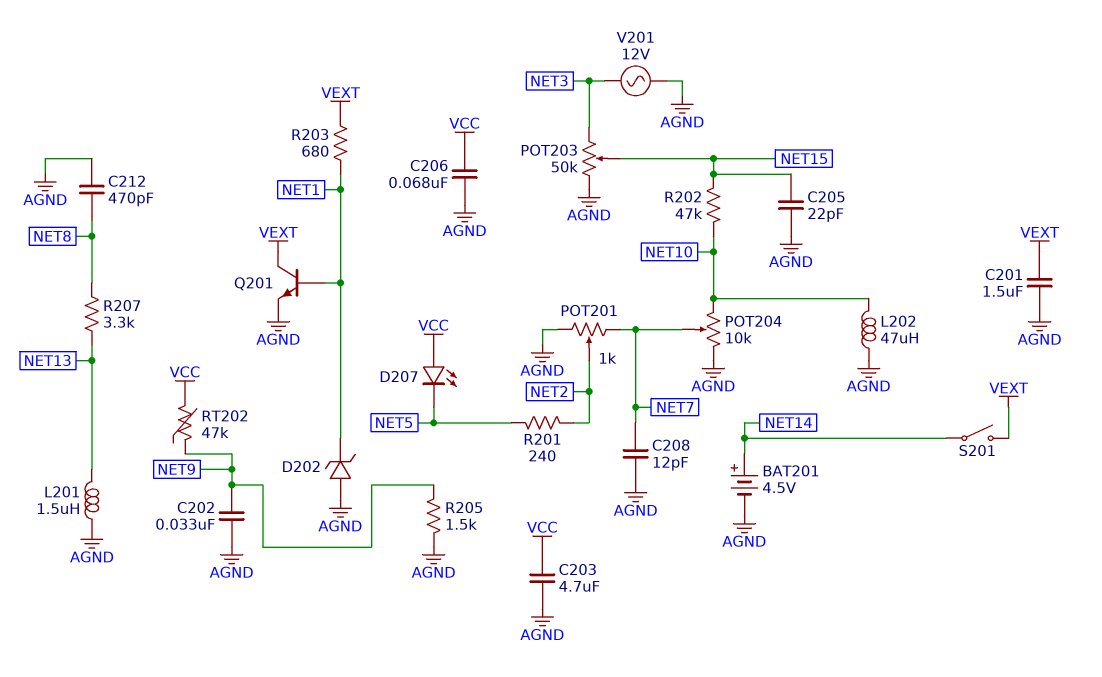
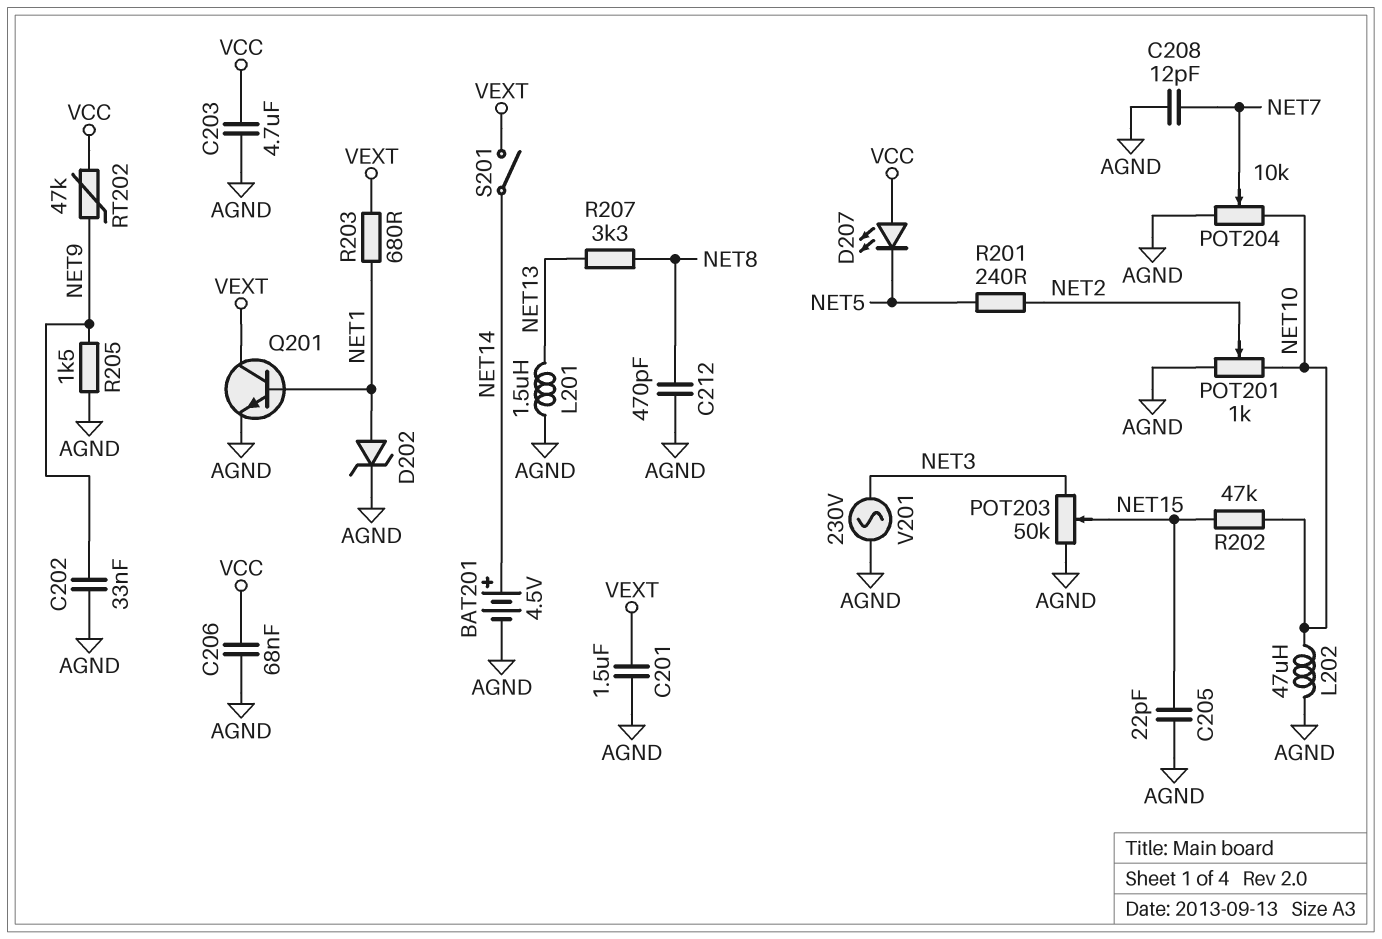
D202: zener (A AGND, K NET1) -> zener (A NET1, K AGND)
POT201: 1k (AGND, NET7, wiper NET2) -> 1k (AGND, NET10, wiper NET2)
V201: AC 12V (AGND, NET3) -> AC 230V (AGND, NET3)

